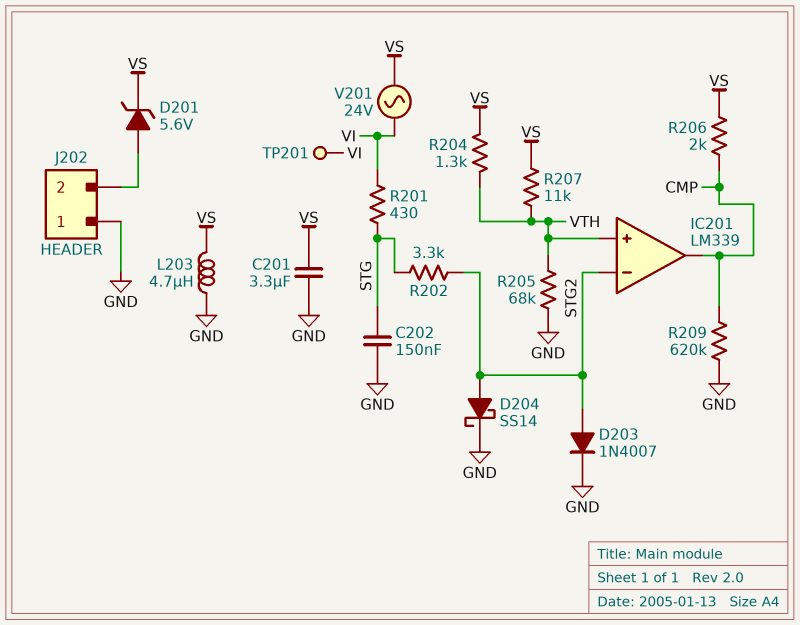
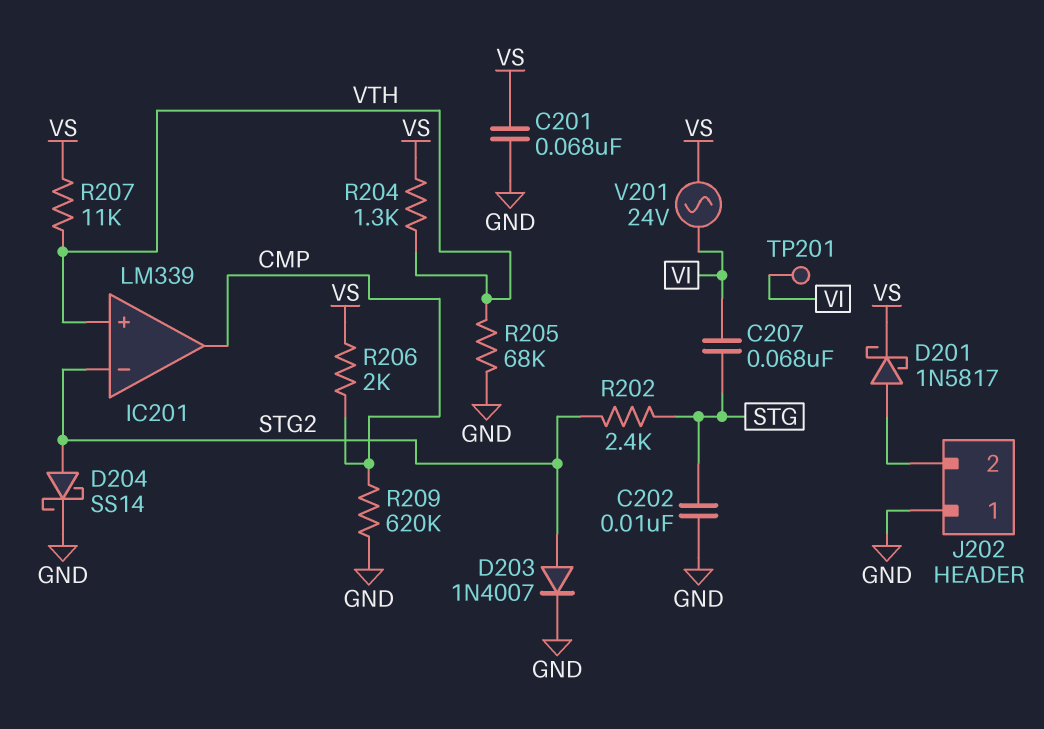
C201: 3.3uF (GND, VS) -> 68nF (GND, VS)
C202: 150nF (GND, STG) -> 10nF (GND, STG)
C207: none -> 68nF (STG, VI)
D201: zener 5.6V (A J202/2, K VS) -> schottky 1N5817 (A J202/2, K VS)
L203: 4.7uH (GND, VS) -> none
R201: 430 (STG, VI) -> none
R202: 3.3k (STG, STG2) -> 2.4k (STG, STG2)

